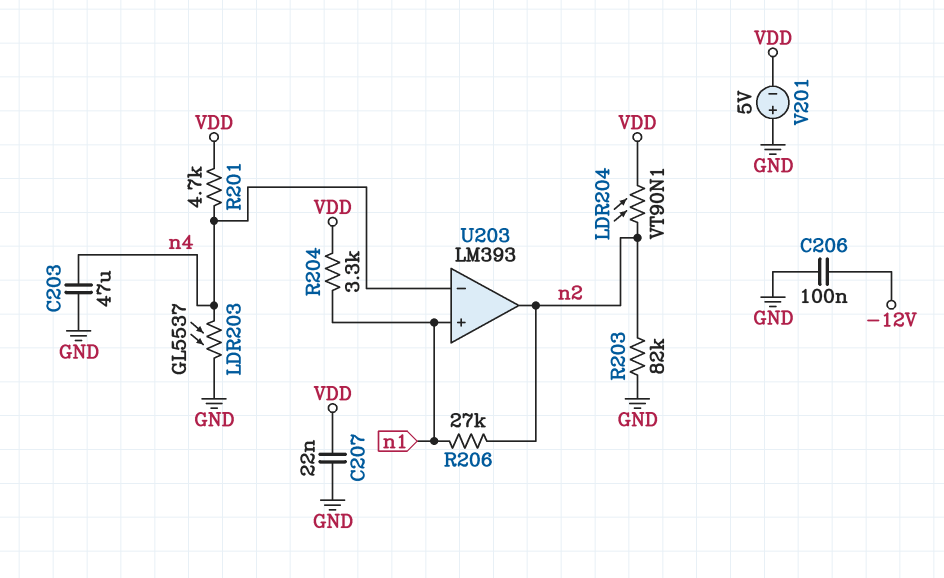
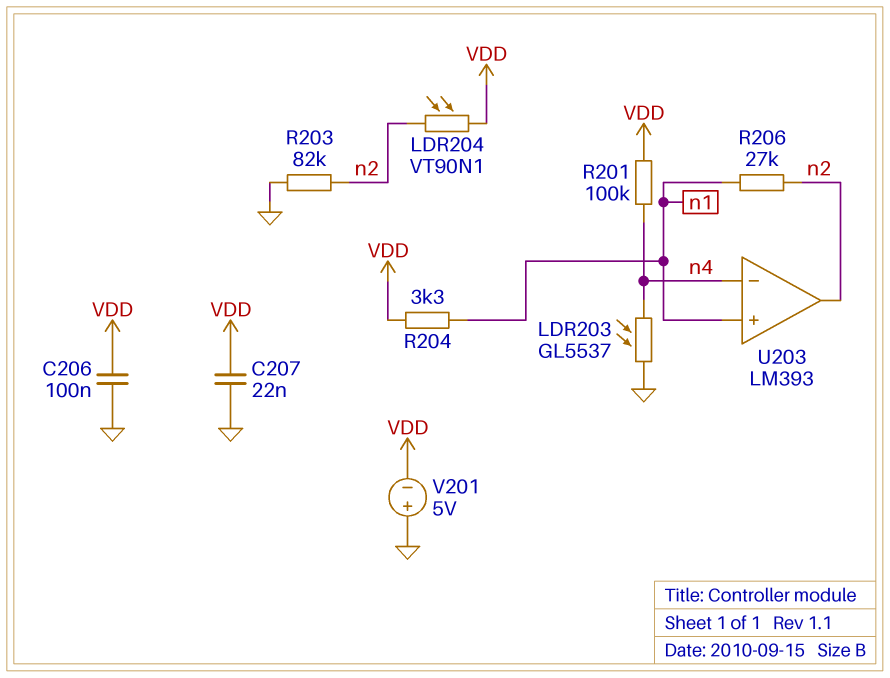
C203: 47uF (GND, n4) -> none
C206: 100nF (-12V, GND) -> 100nF (GND, VDD)
R201: 4.7k (VDD, n4) -> 100k (VDD, n4)

